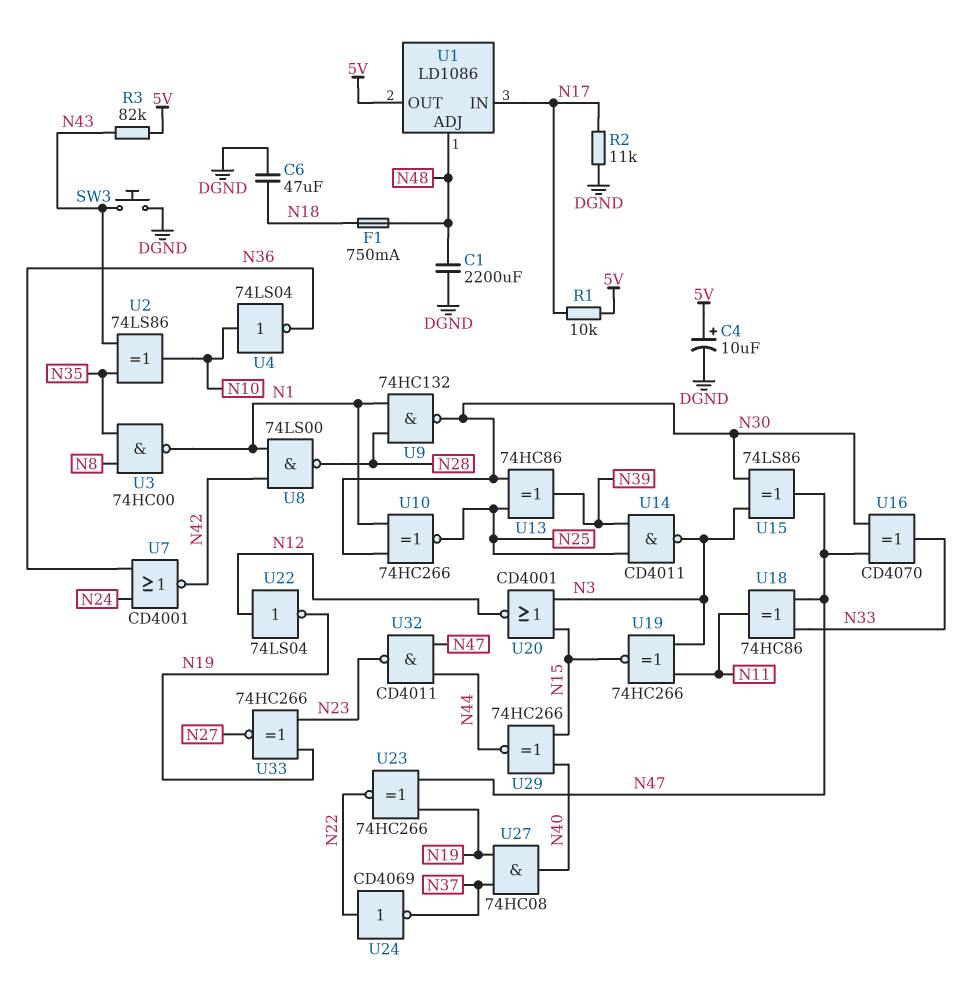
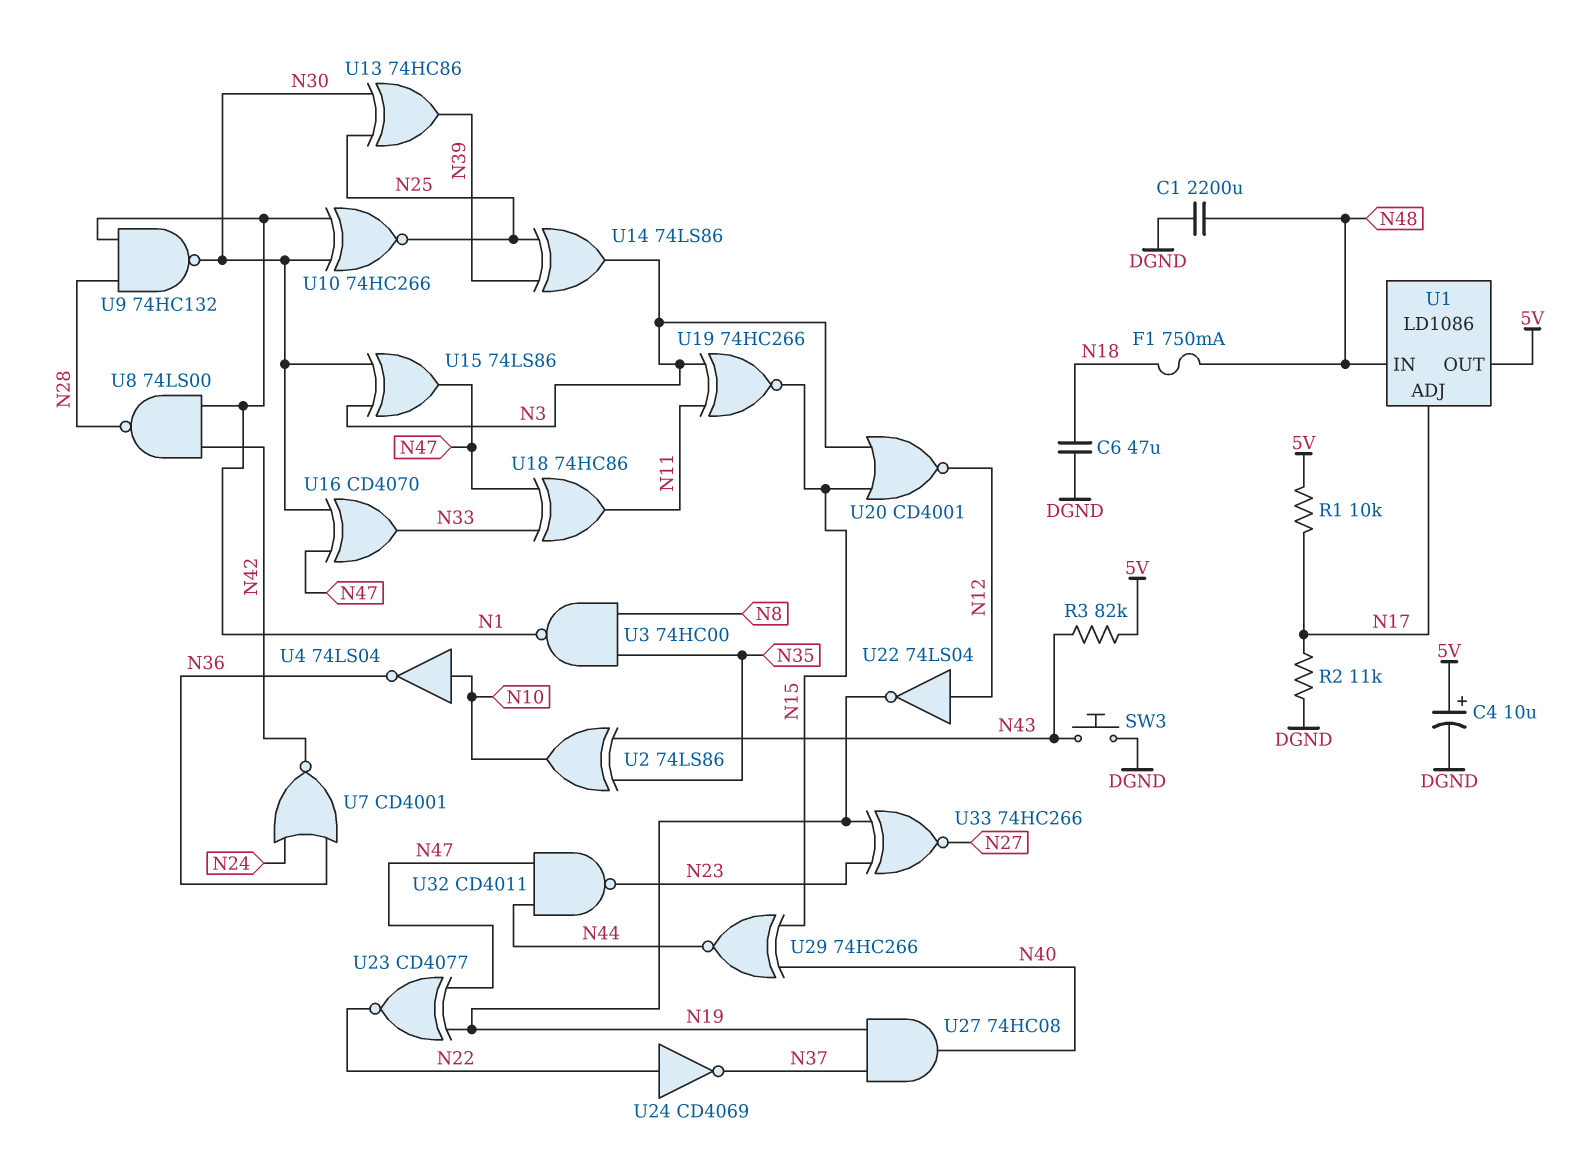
U1 pin ADJ: N48 -> N17
U1 pin IN: N17 -> N48
U14: NAND CD4011 (in N25, in N39, out N3) -> XOR 74LS86 (in N25, in N39, out N3)
U23: XNOR 74HC266 (in N19, in N47, out N22) -> XNOR CD4077 (in N19, in N47, out N22)

